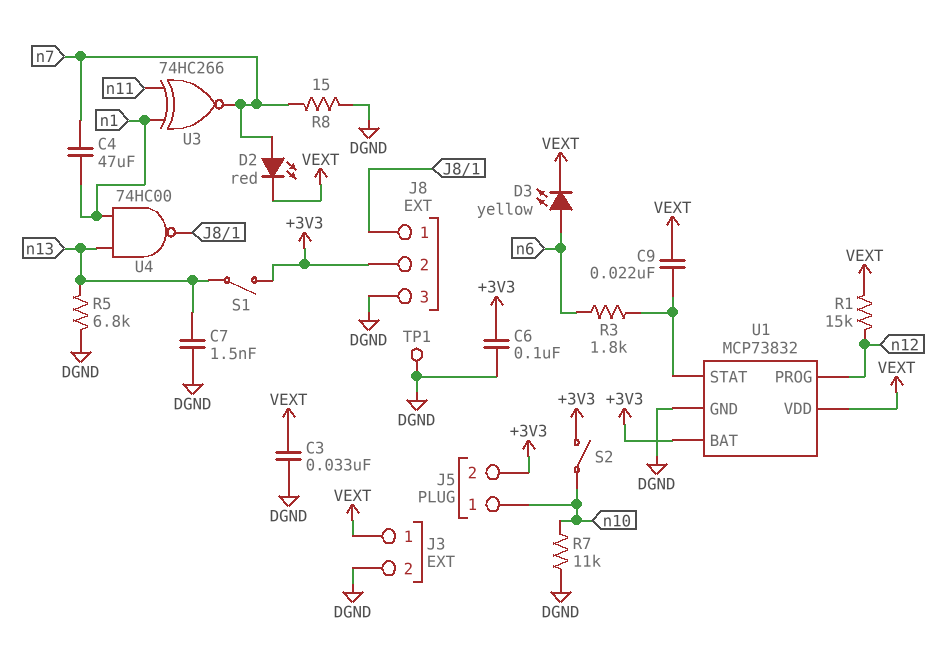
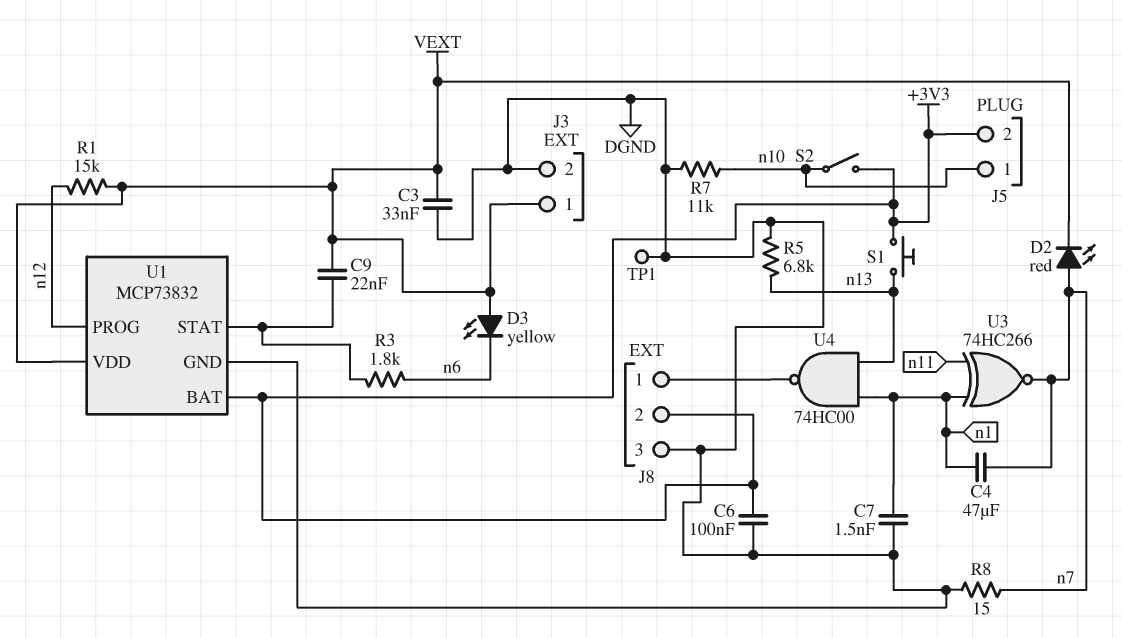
C7: 1.5nF (DGND, n13) -> 1.5nF (DGND, n1)
D3: LED yellow (A n6, K VEXT) -> LED yellow (A VEXT, K n6)
S1: switch (+3V3, n13) -> button (+3V3, n13)

